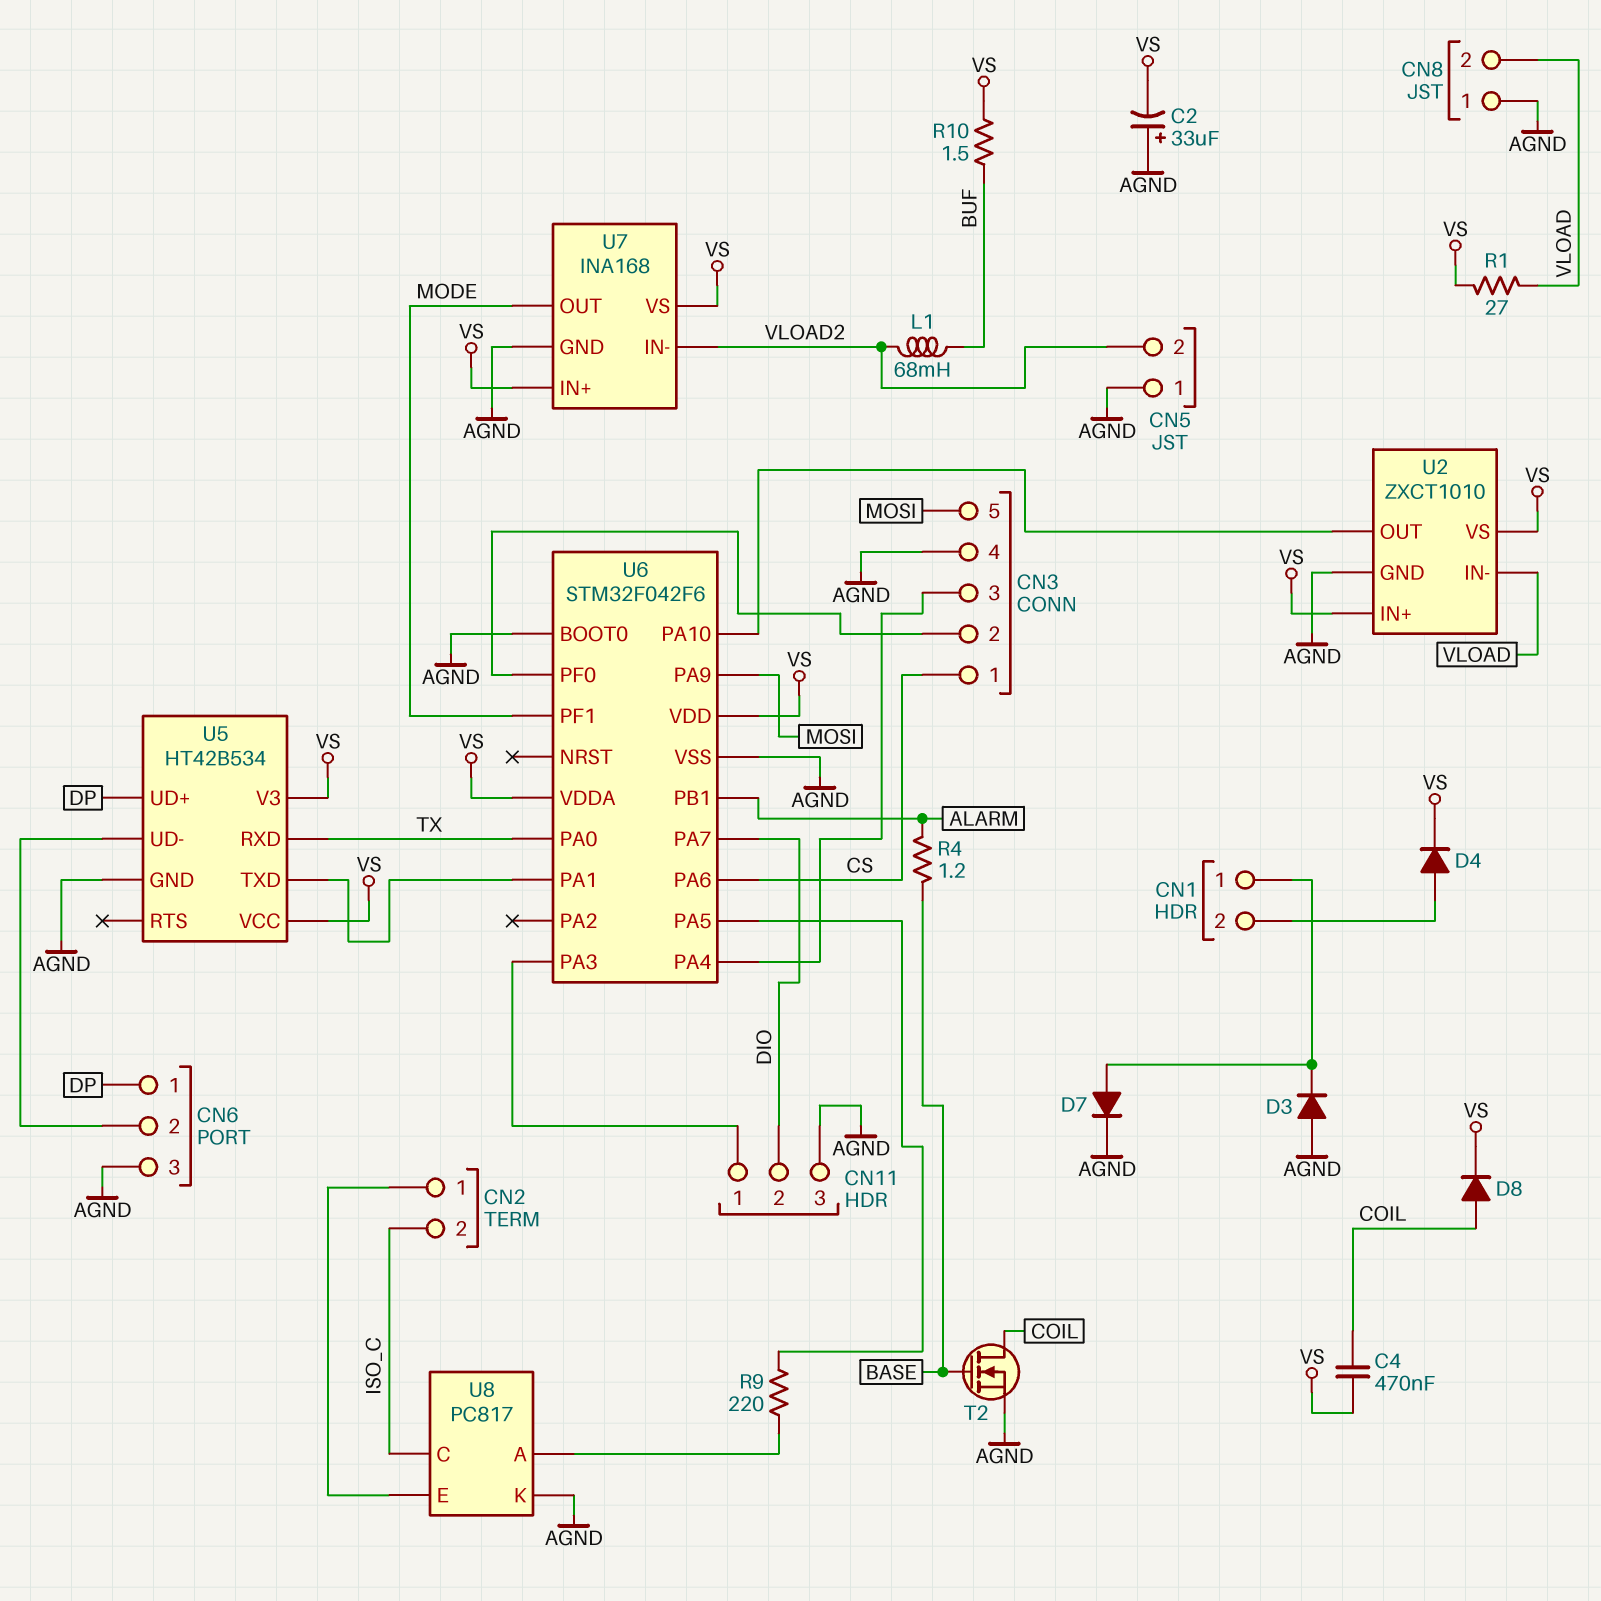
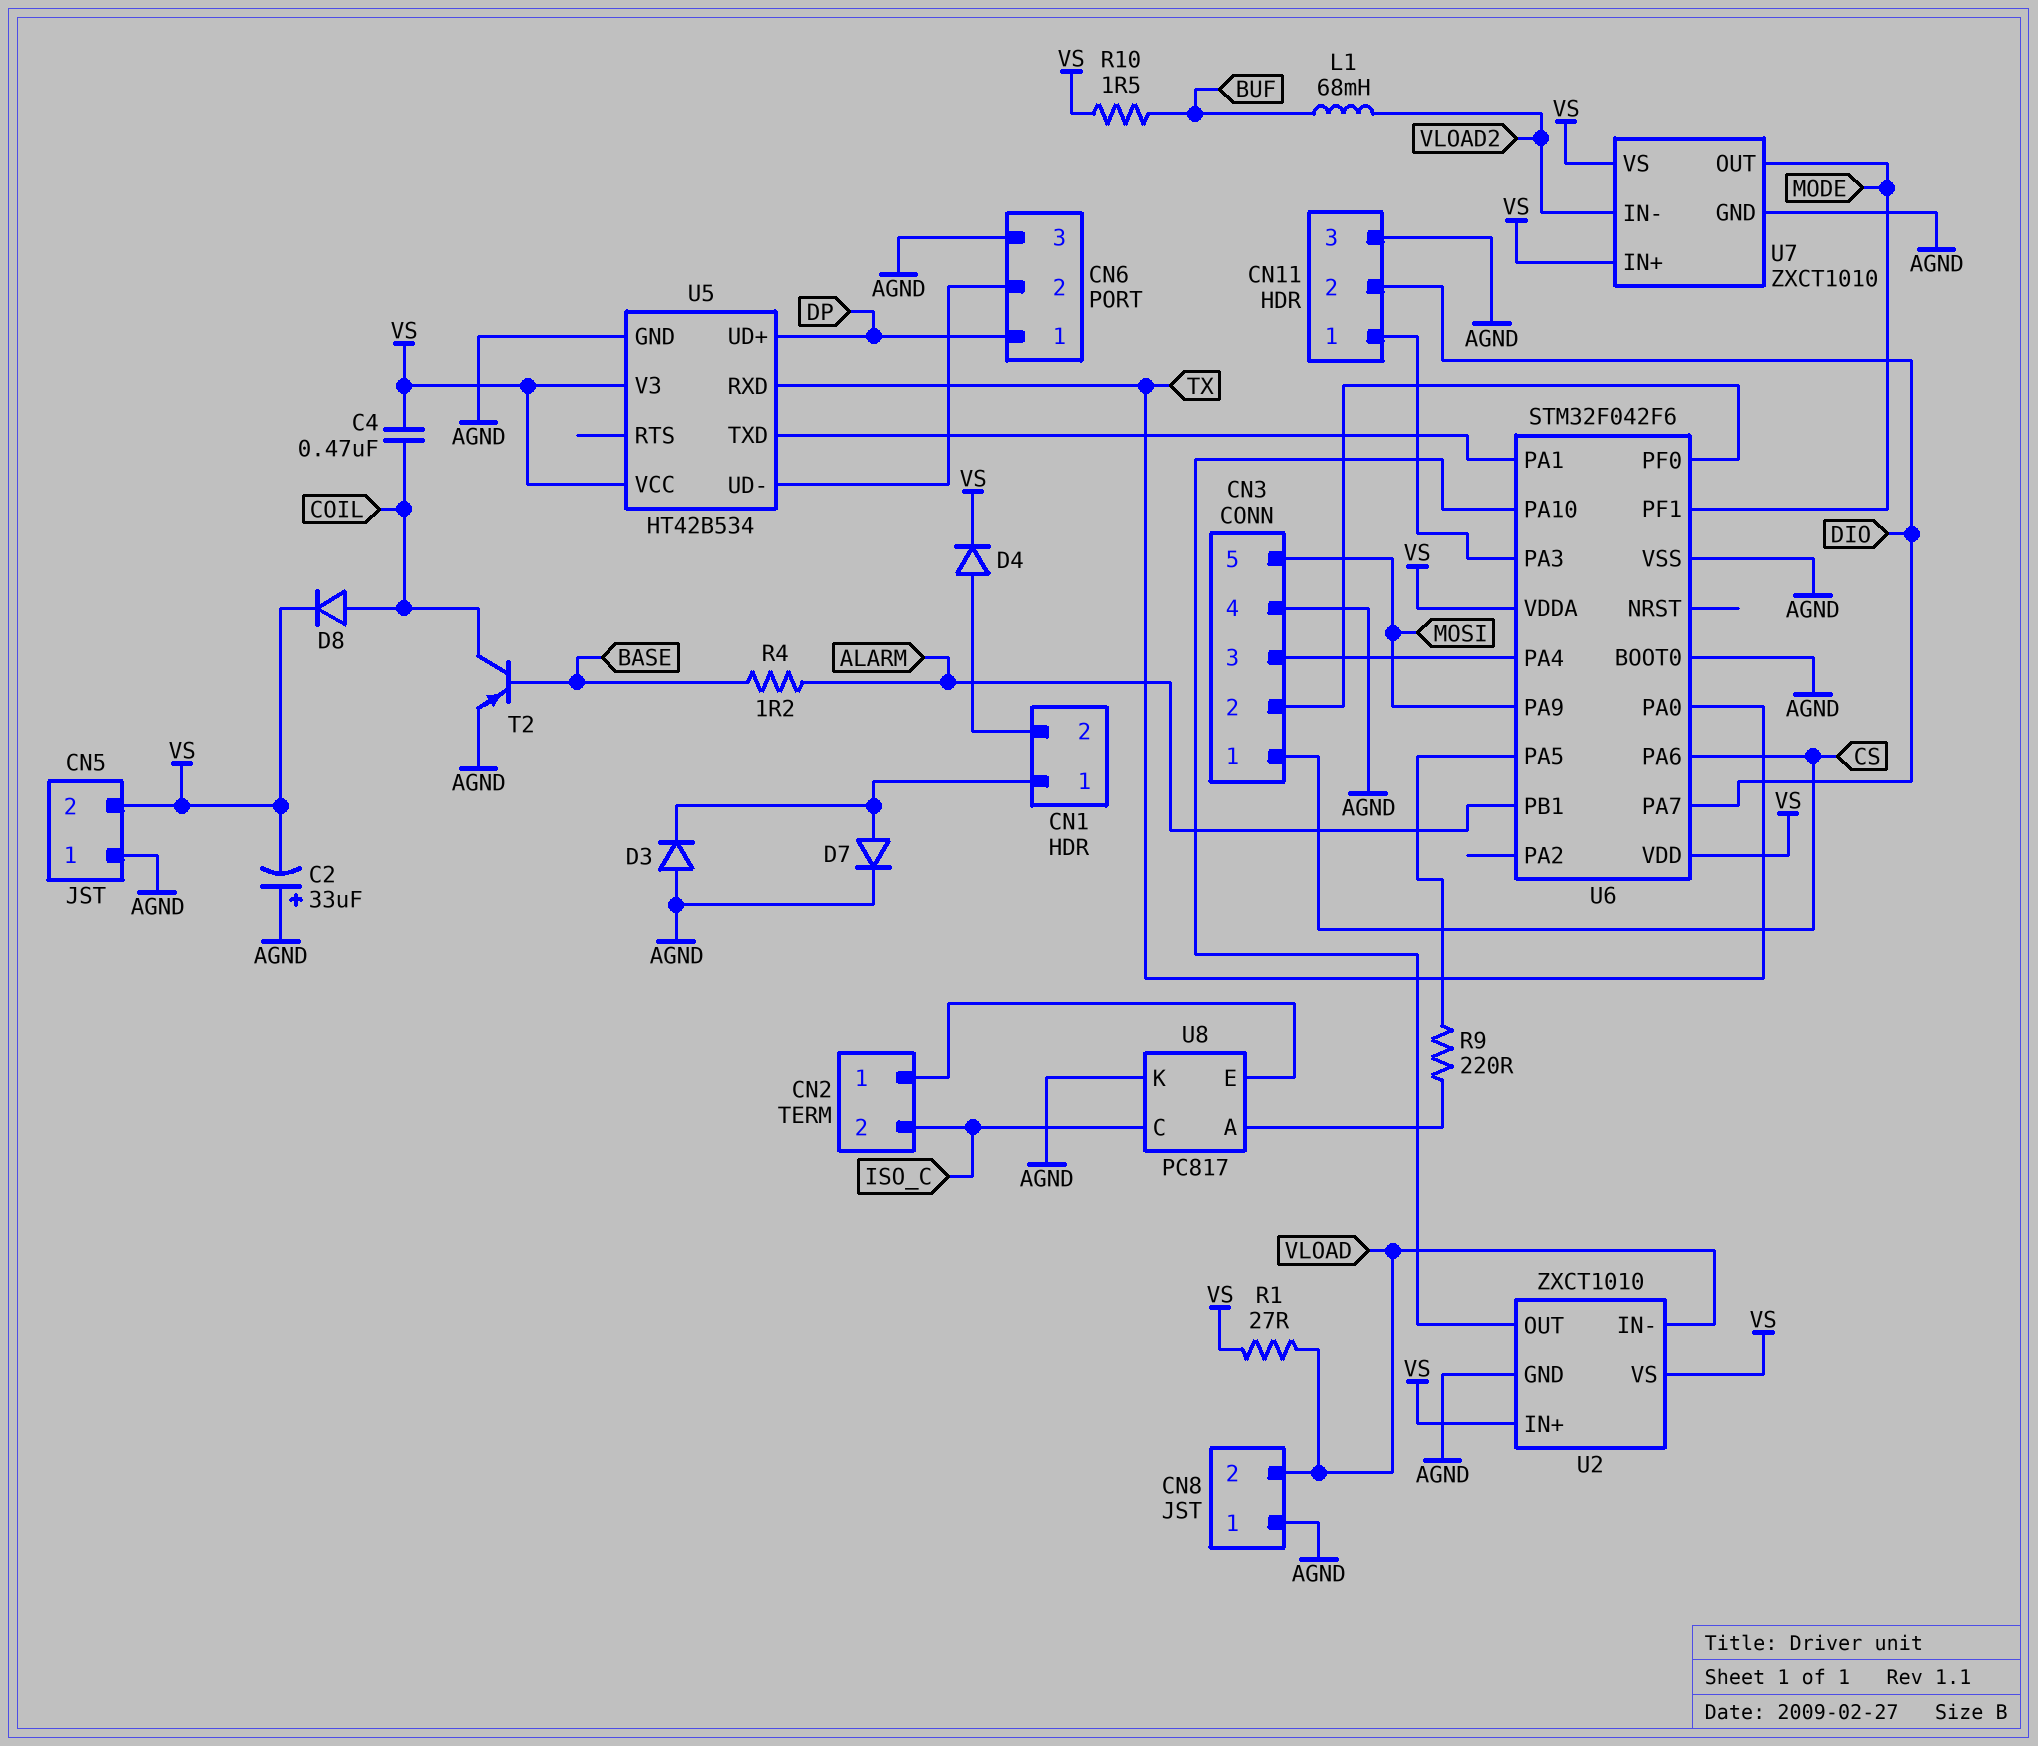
CN5 pin 2: VLOAD2 -> VS
T2: NMOS (G BASE, D COIL, S AGND) -> PNP (B BASE, C COIL, E AGND)
U7: INA168 -> ZXCT1010

